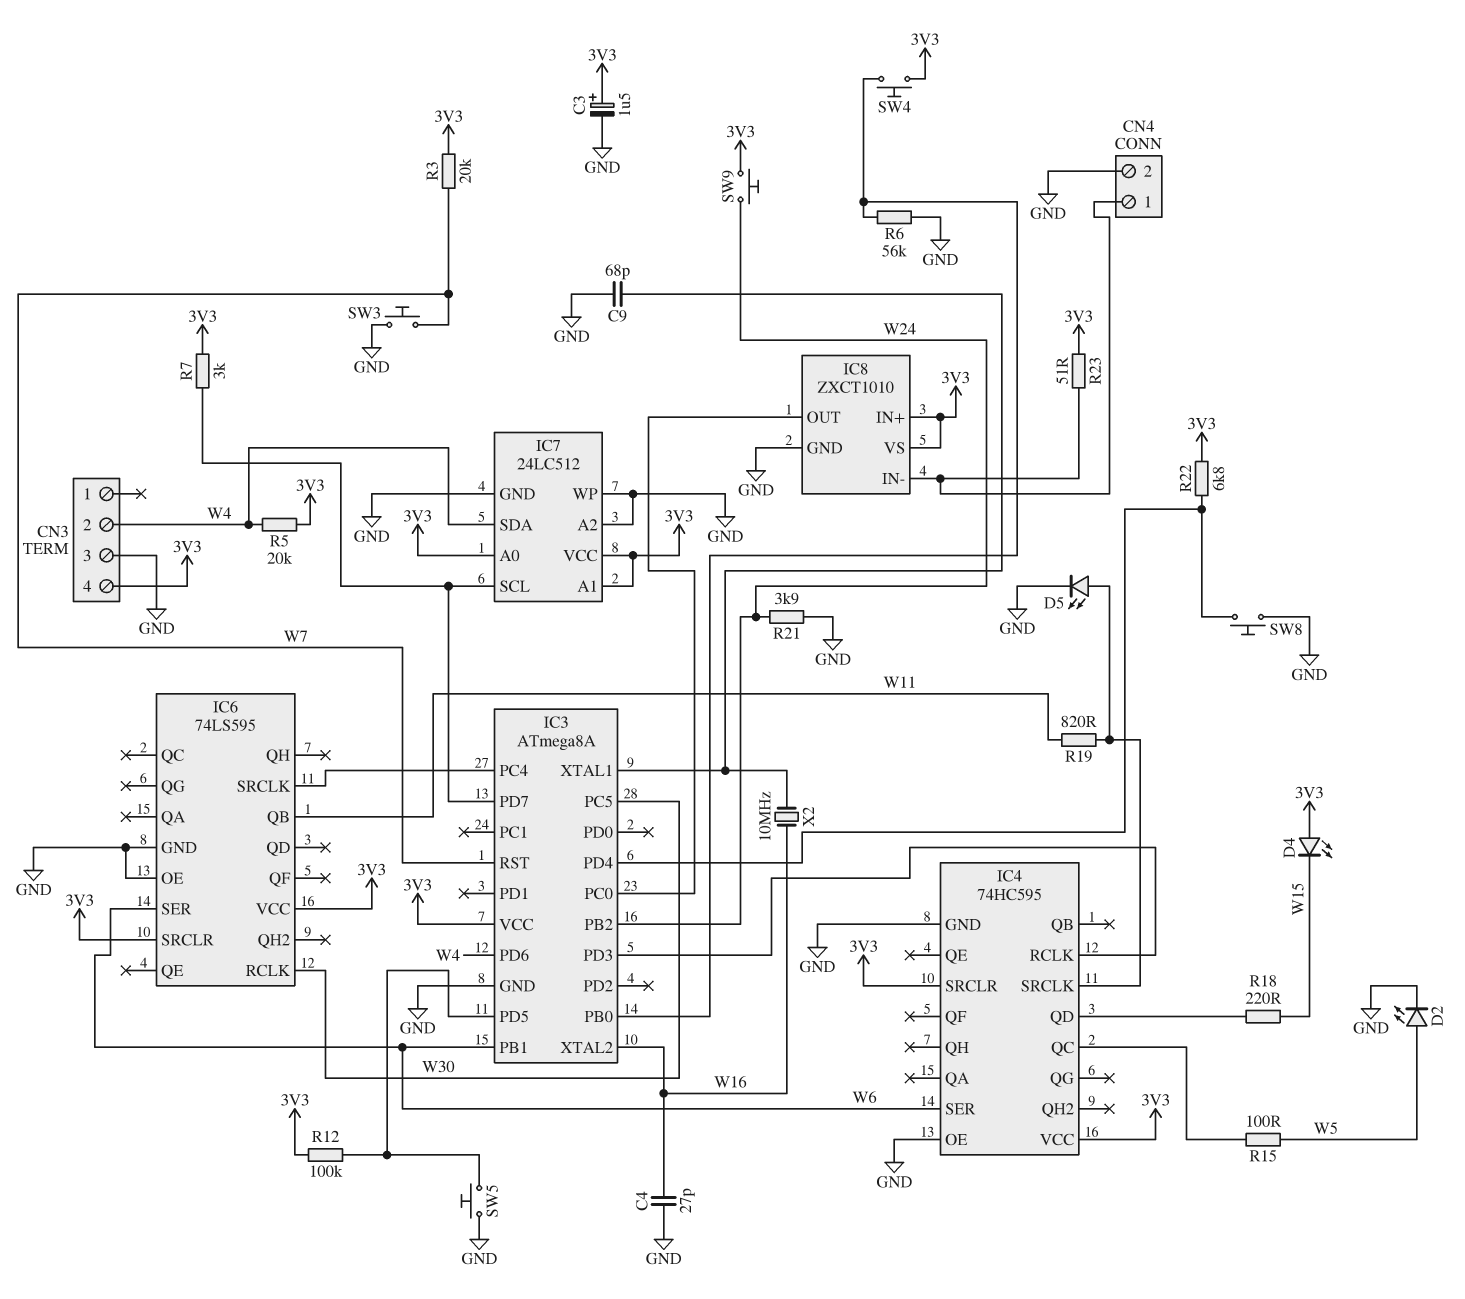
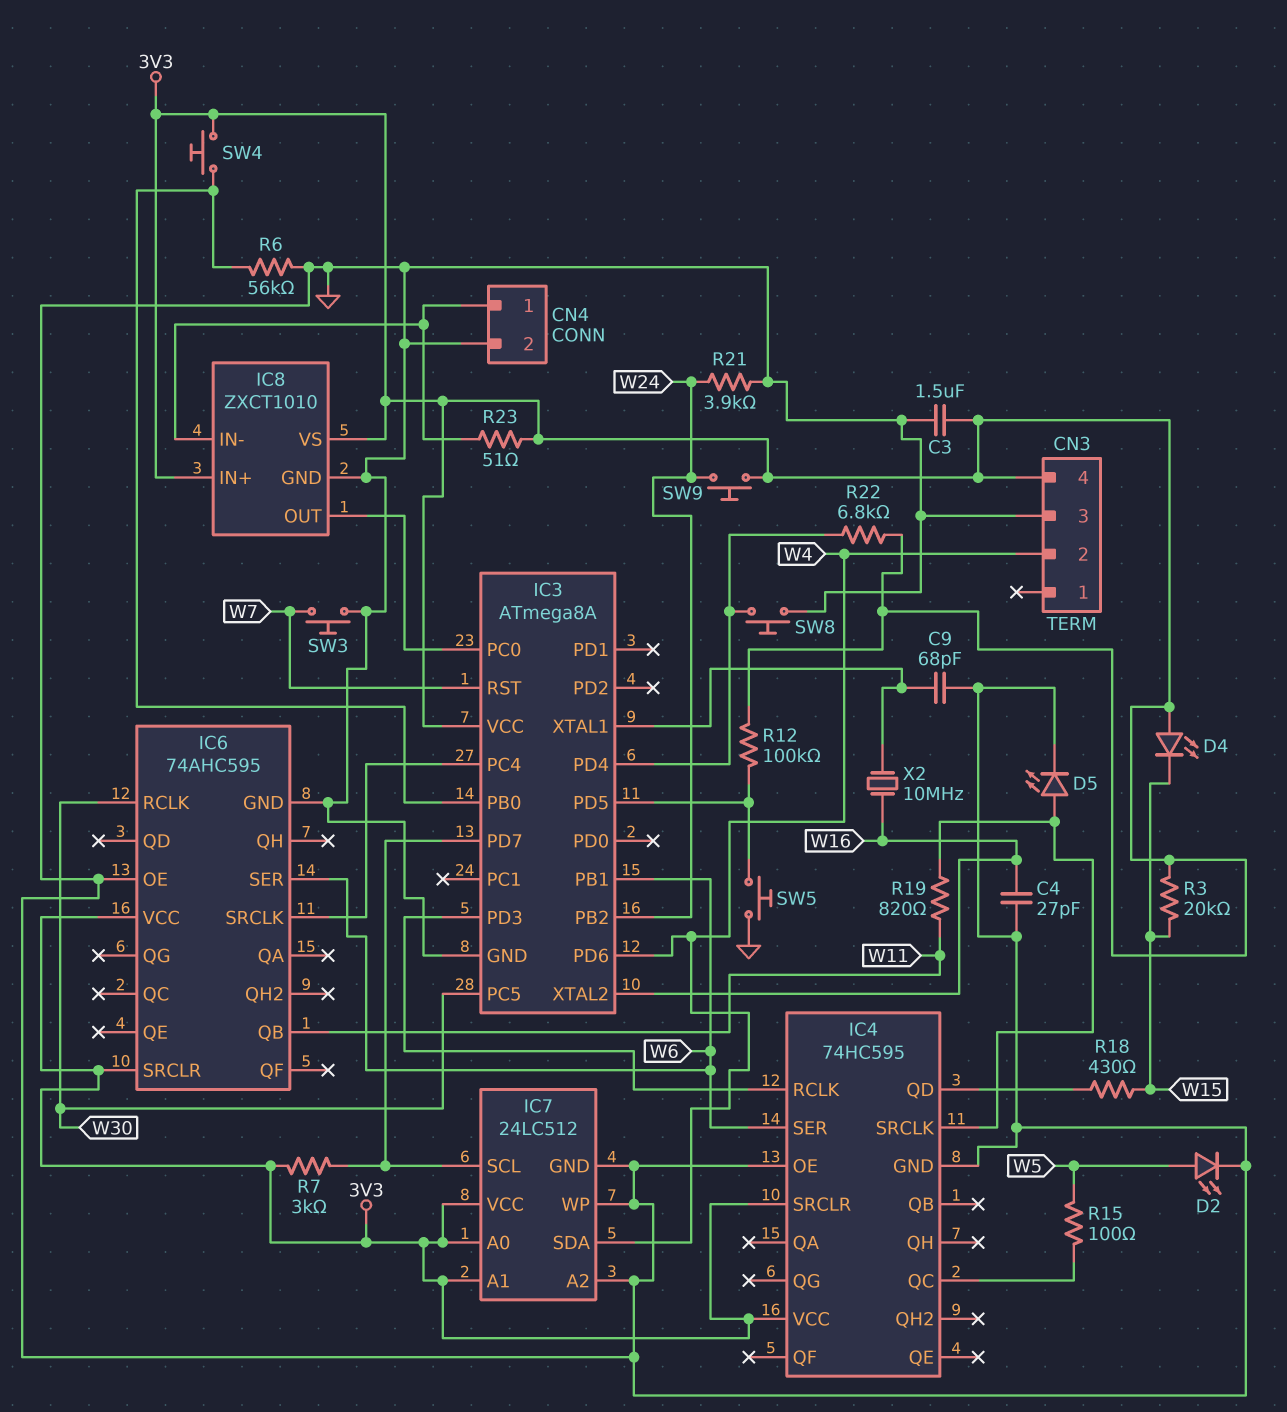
C3: 1.5uF (plus 3V3, minus GND) -> 1.5uF (3V3, GND)
IC6: 74LS595 -> 74AHC595
R3: 20k (3V3, W7) -> 20k (3V3, W15)
R5: 20k (3V3, W4) -> none
R18: 220 (IC4/QD, W15) -> 430 (IC4/QD, W15)

